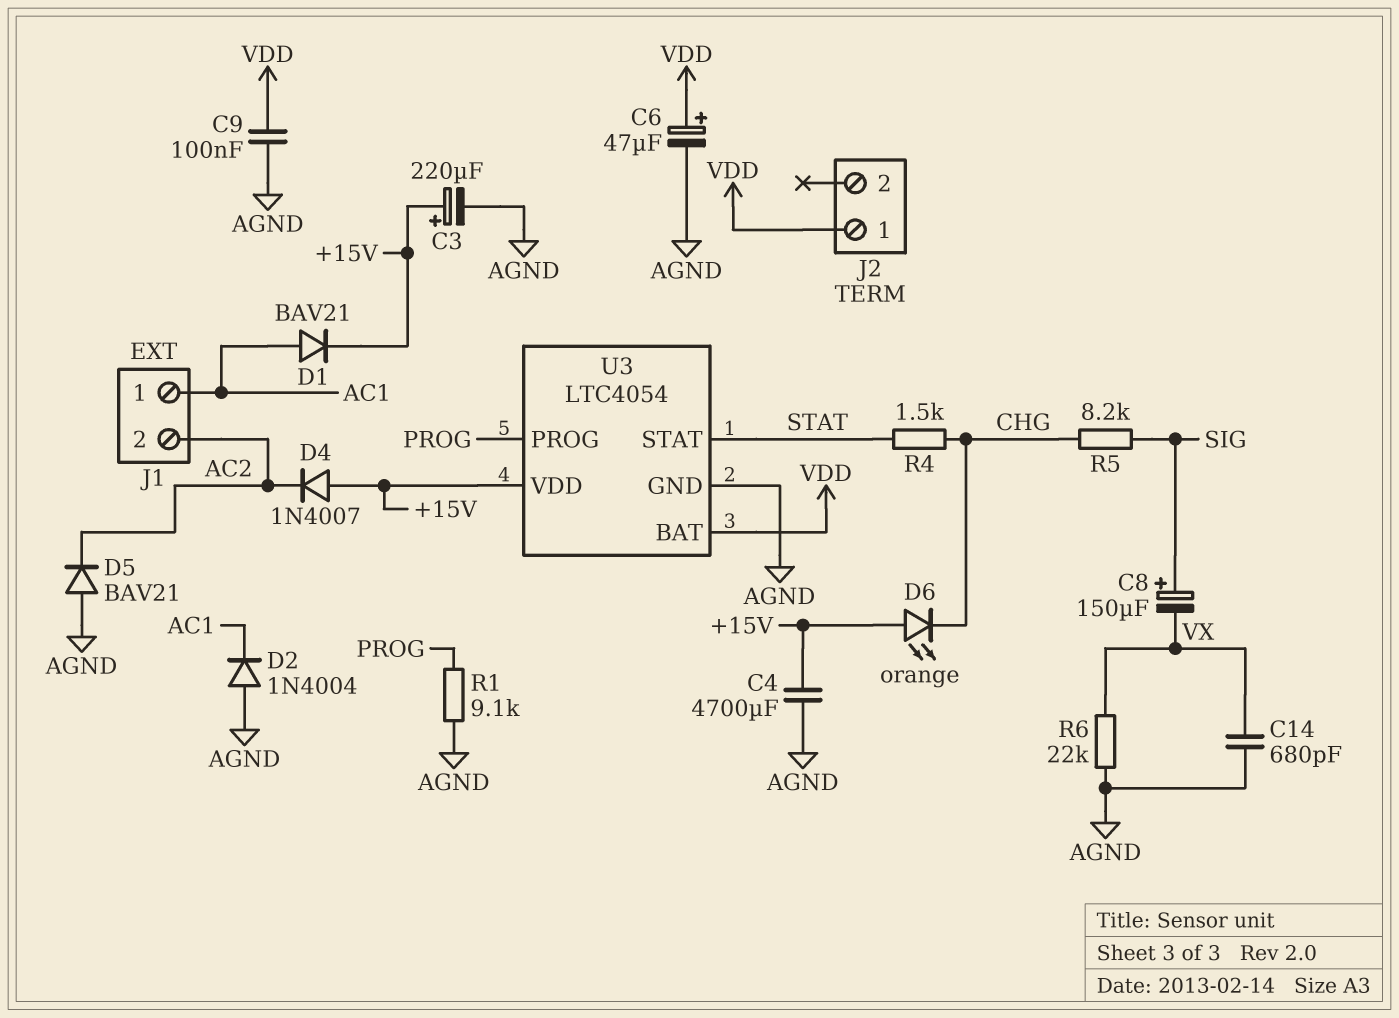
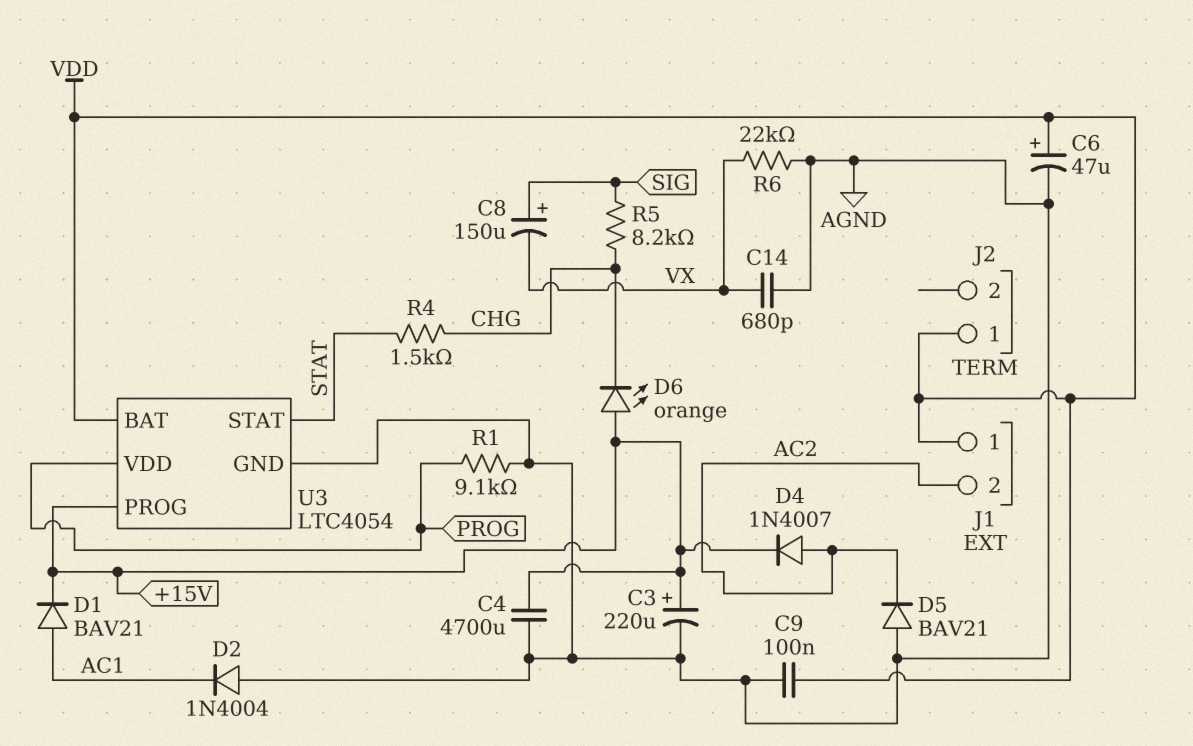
D4: diode 1N4007 (A +15V, K AC2) -> diode 1N4007 (A AC2, K +15V)
J1 pin 1: AC1 -> VDD
U3 pin PROG: PROG -> +15V
U3 pin VDD: +15V -> PROG

